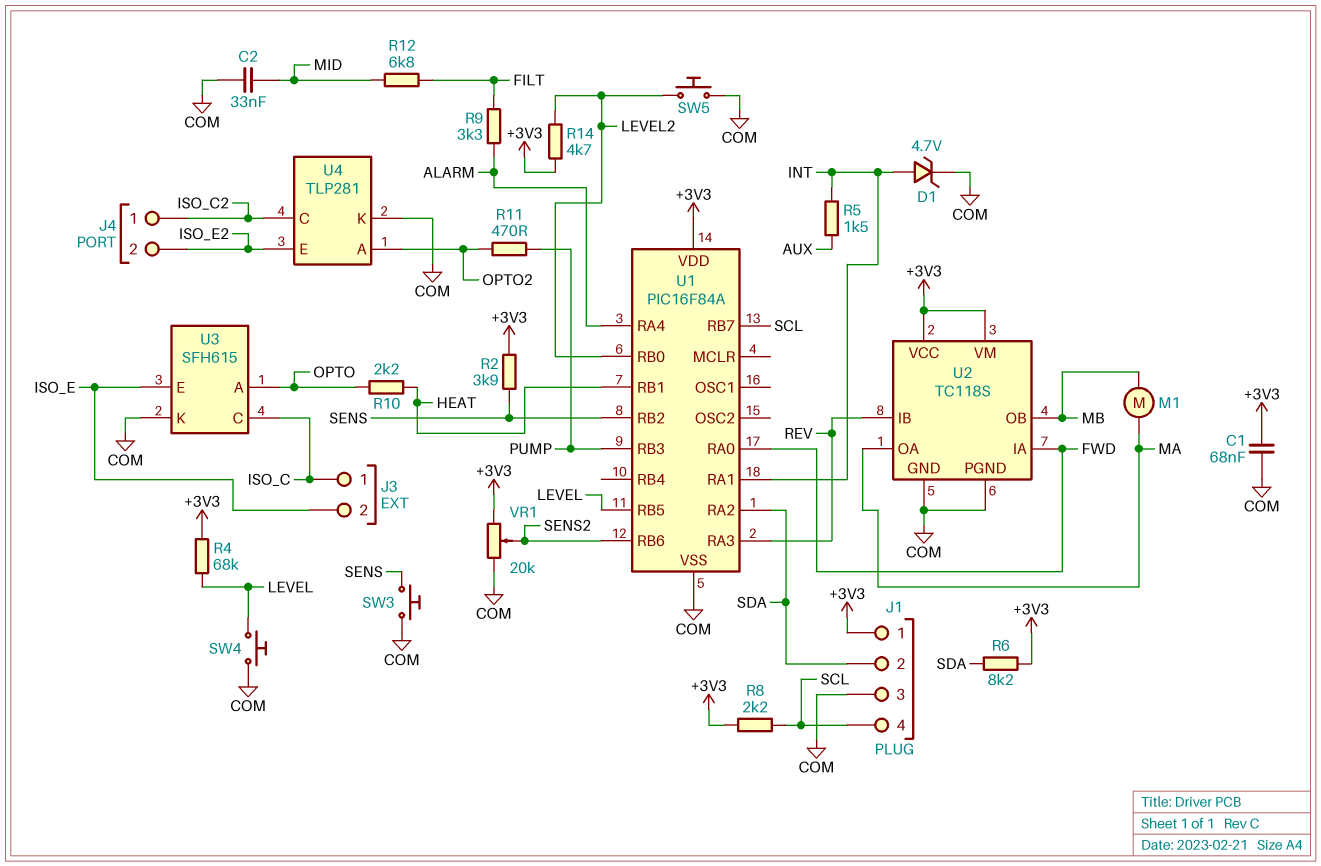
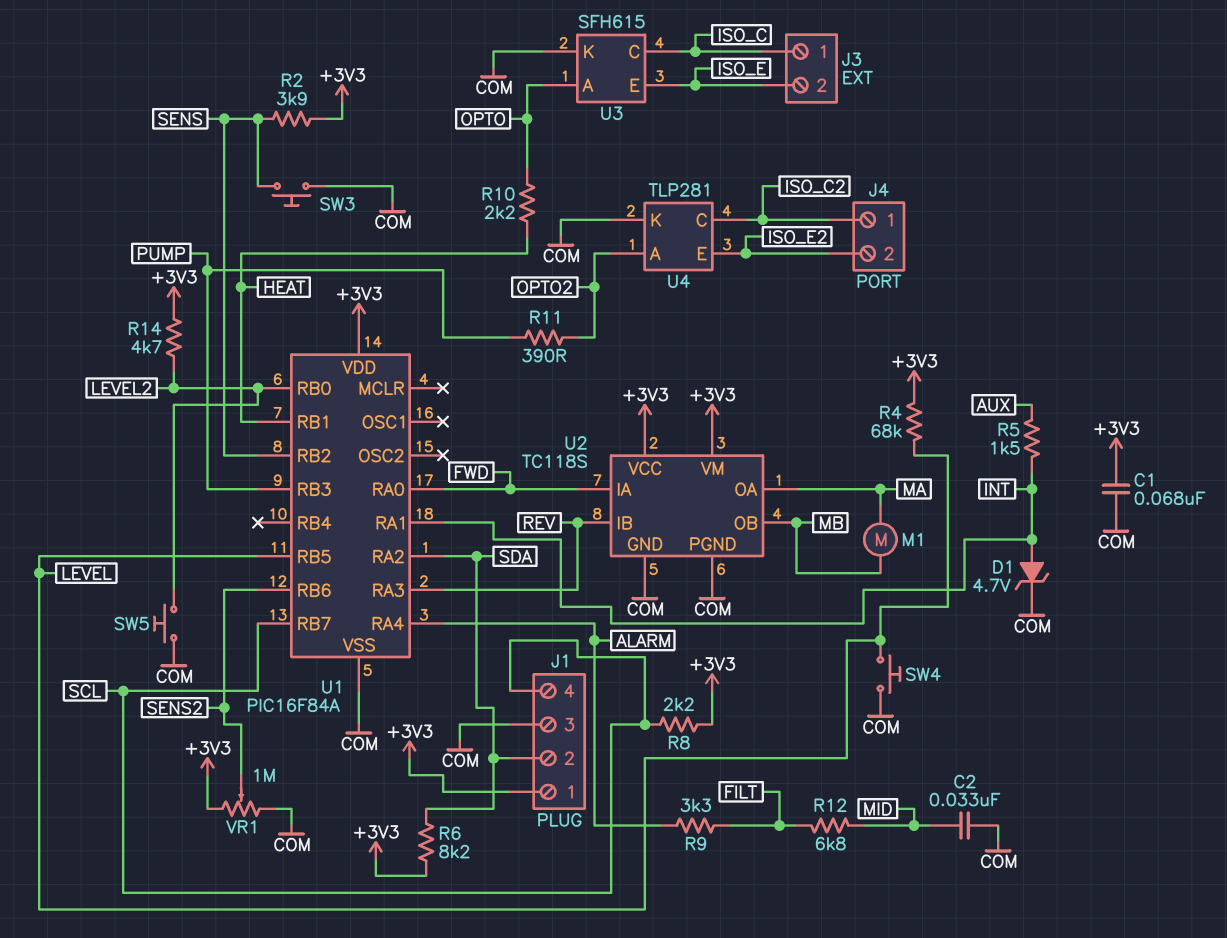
R11: 470 (OPTO2, PUMP) -> 390 (OPTO2, PUMP)
VR1: 20k (+3V3, COM, wiper SENS2) -> 1M (+3V3, COM, wiper SENS2)

